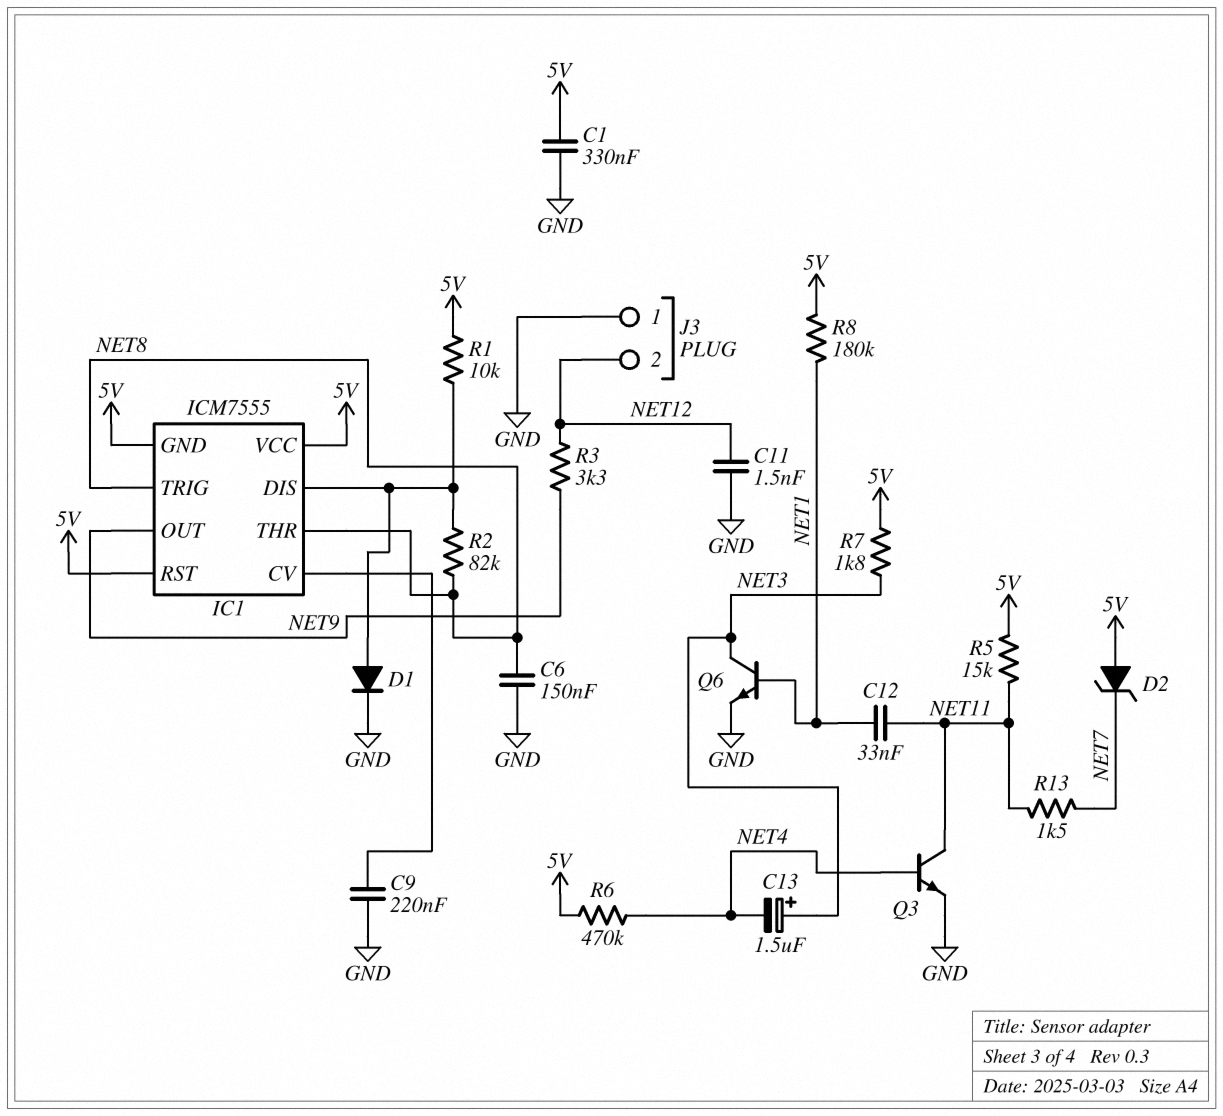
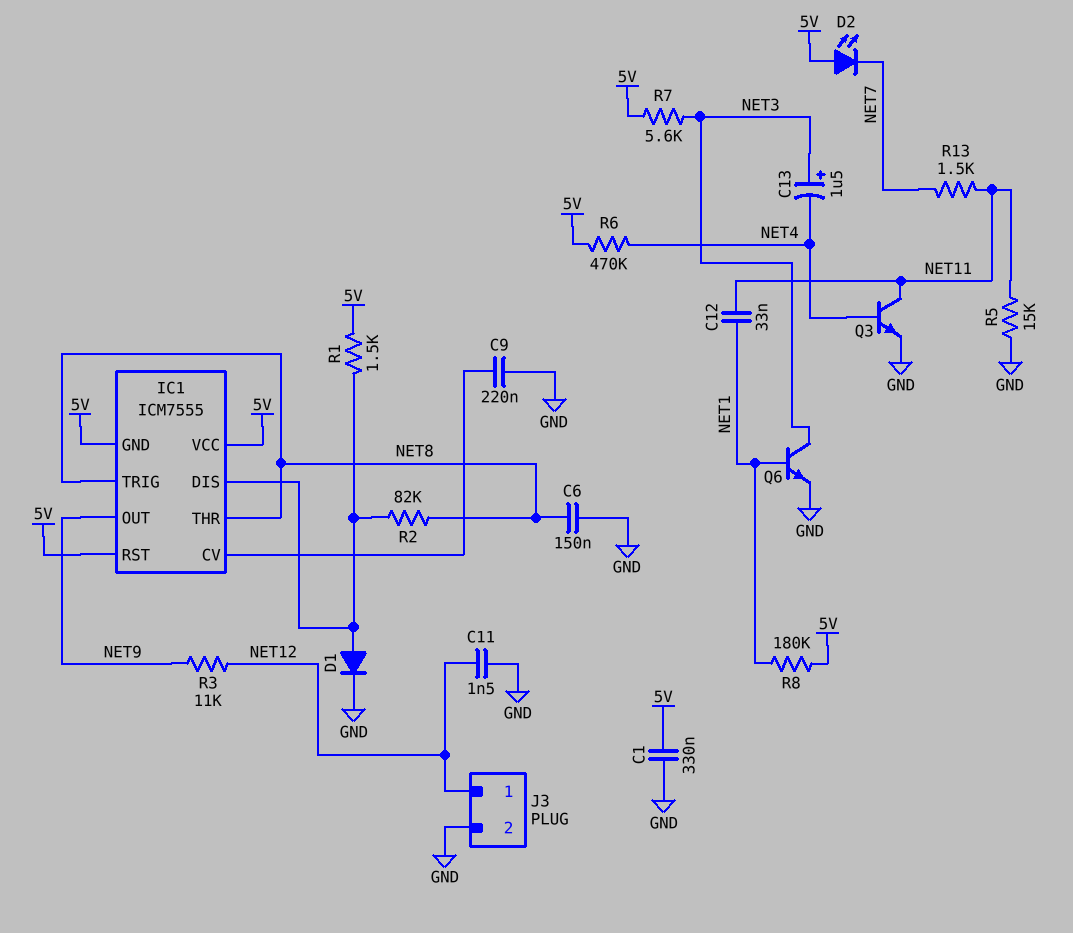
D2: zener (A 5V, K NET7) -> LED (A 5V, K NET7)
J3 pin 1: GND -> NET12
J3 pin 2: NET12 -> GND
R1: 10k (5V, IC1/DIS) -> 1.5k (5V, IC1/DIS)
R3: 3.3k (NET9, NET12) -> 11k (NET9, NET12)
R5: 15k (5V, NET11) -> 15k (GND, NET11)
R7: 1.8k (5V, NET3) -> 5.6k (5V, NET3)

